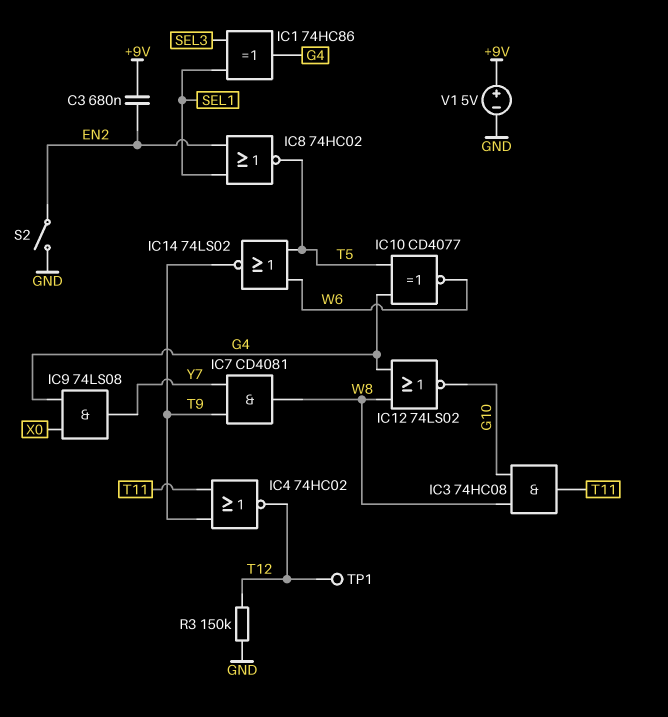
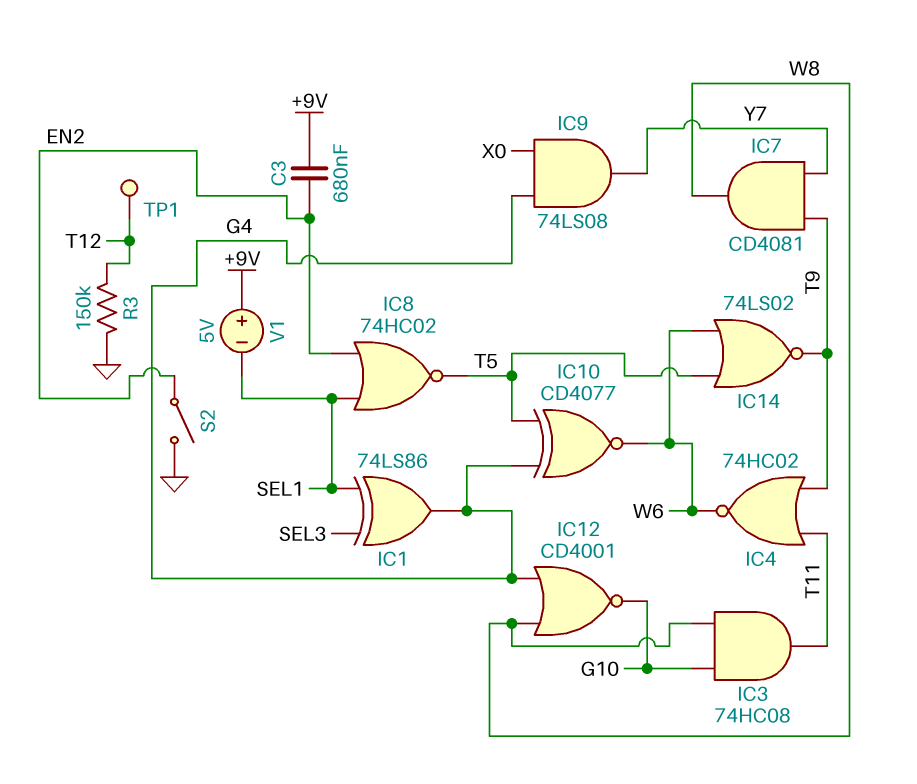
IC1: XOR 74HC86 (in SEL1, in SEL3, out G4) -> XOR 74LS86 (in SEL1, in SEL3, out G4)
IC4: NOR 74HC02 (in T9, in T11, out T12) -> NOR 74HC02 (in T9, in T11, out W6)
IC12: NOR 74LS02 (in G4, in W8, out G10) -> NOR CD4001 (in G4, in W8, out G10)
V1: 5V (plus +9V, minus GND) -> 5V (plus +9V, minus SEL1)

